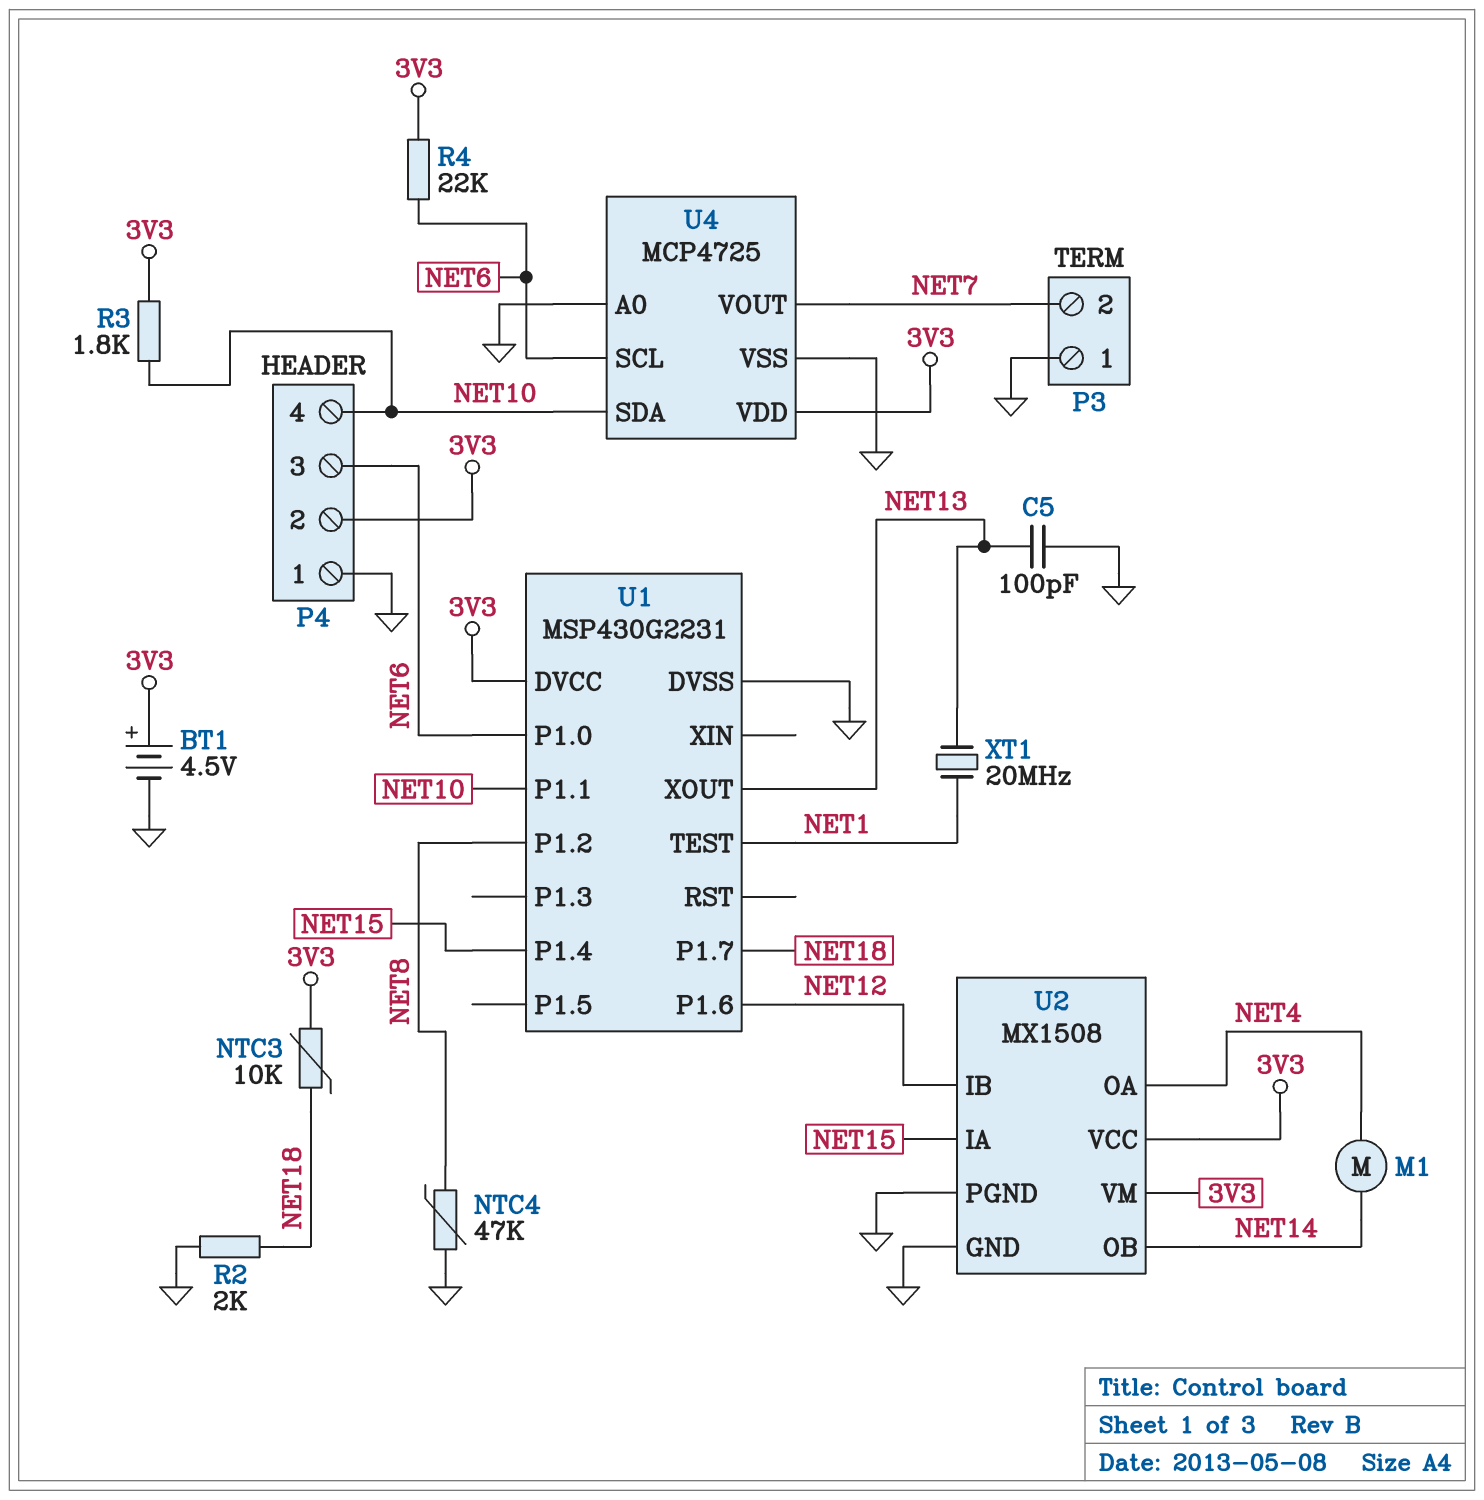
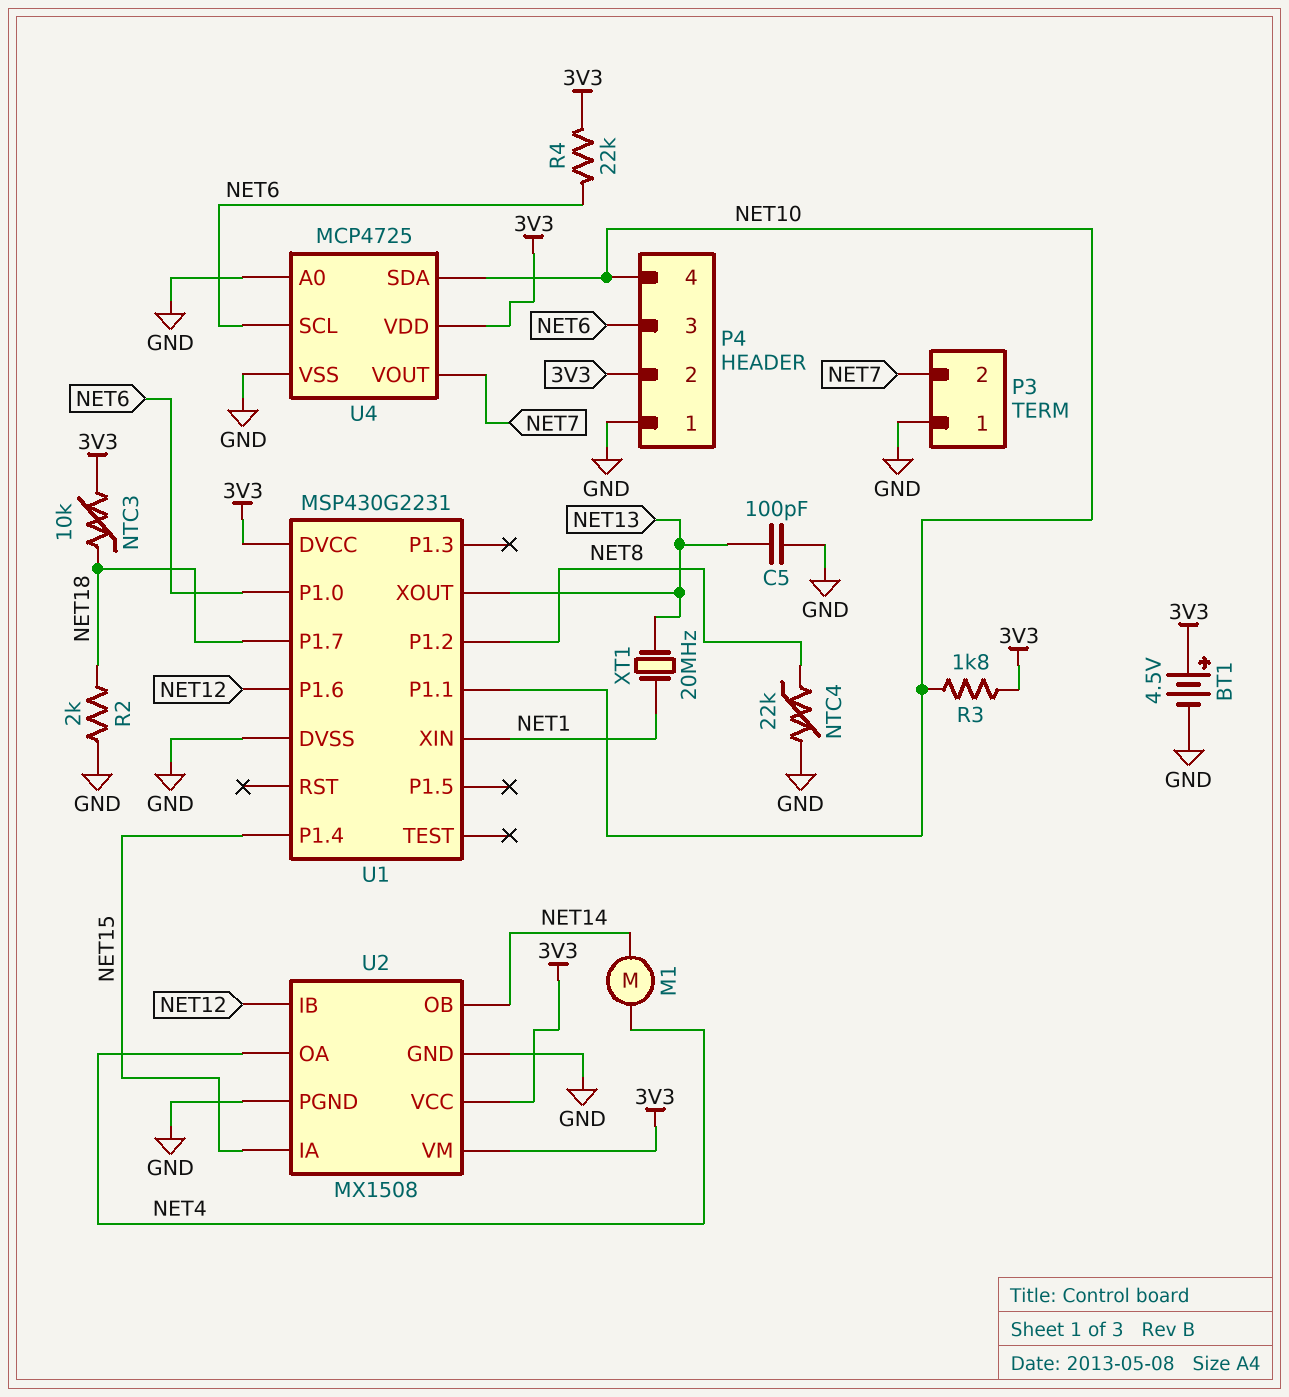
NTC4: 47k (GND, NET8) -> 22k (GND, NET8)
U1 pin TEST: NET1 -> none
U1 pin XIN: none -> NET1

